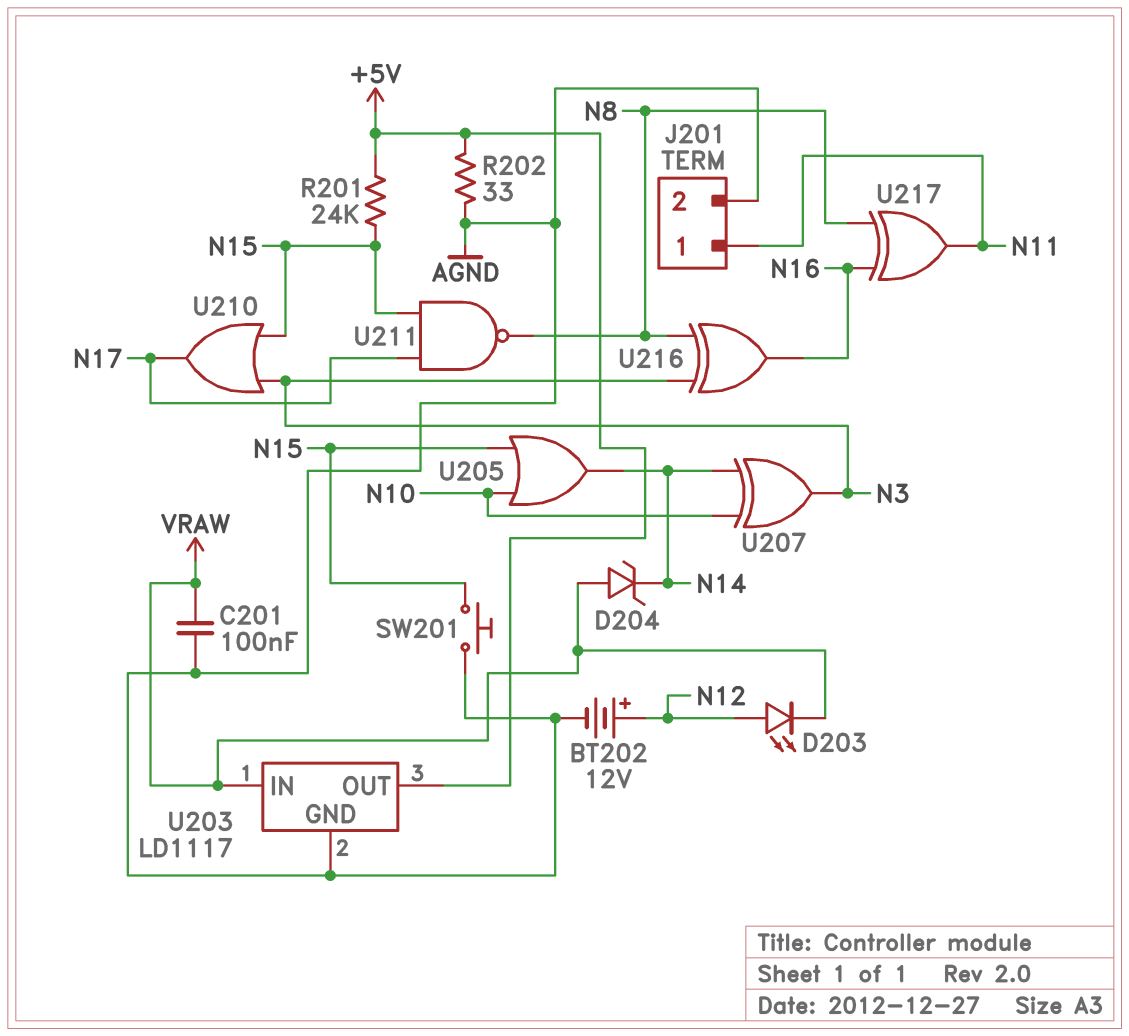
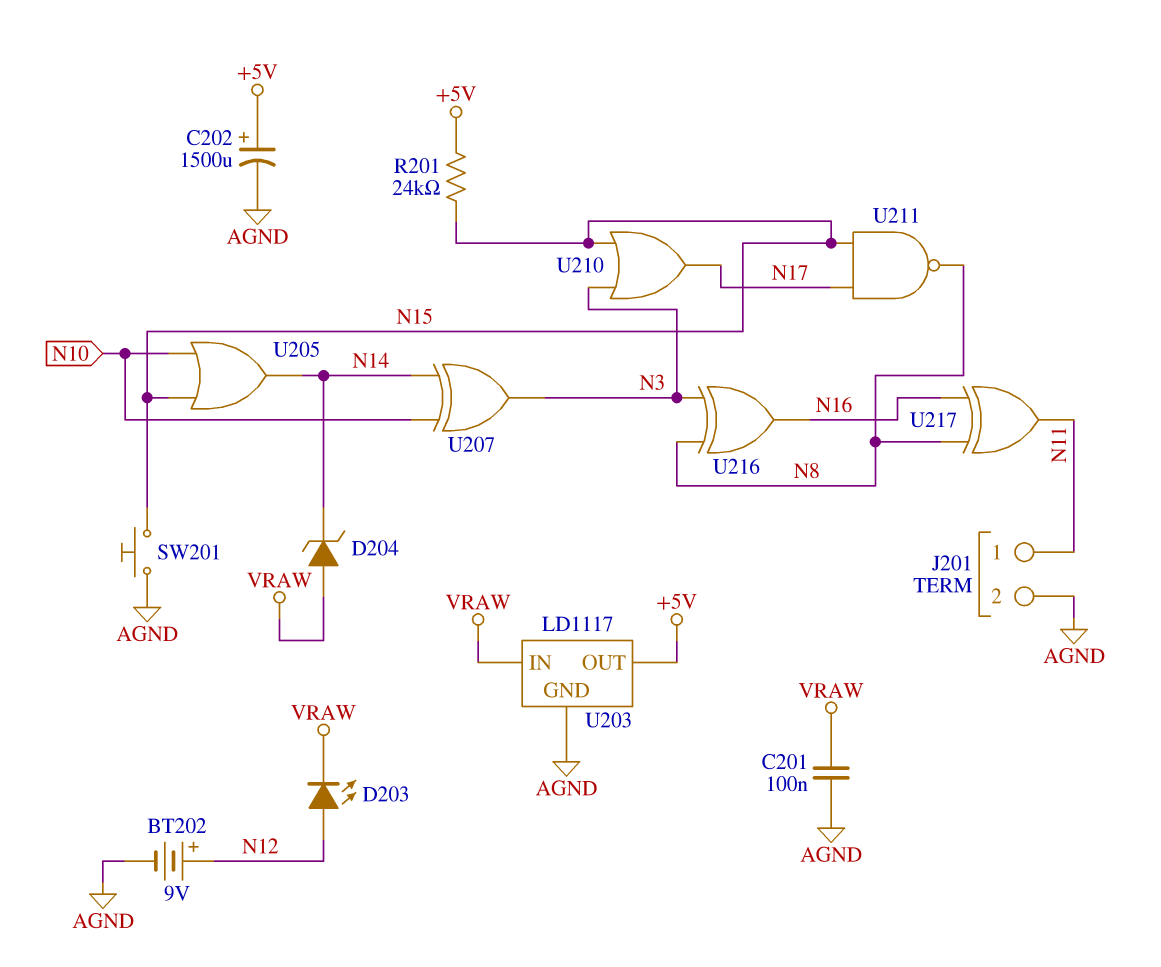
BT202: 12V (plus N12, minus AGND) -> 9V (plus N12, minus AGND)
C202: none -> 1500uF (plus +5V, minus AGND)
R202: 33 (+5V, AGND) -> none

